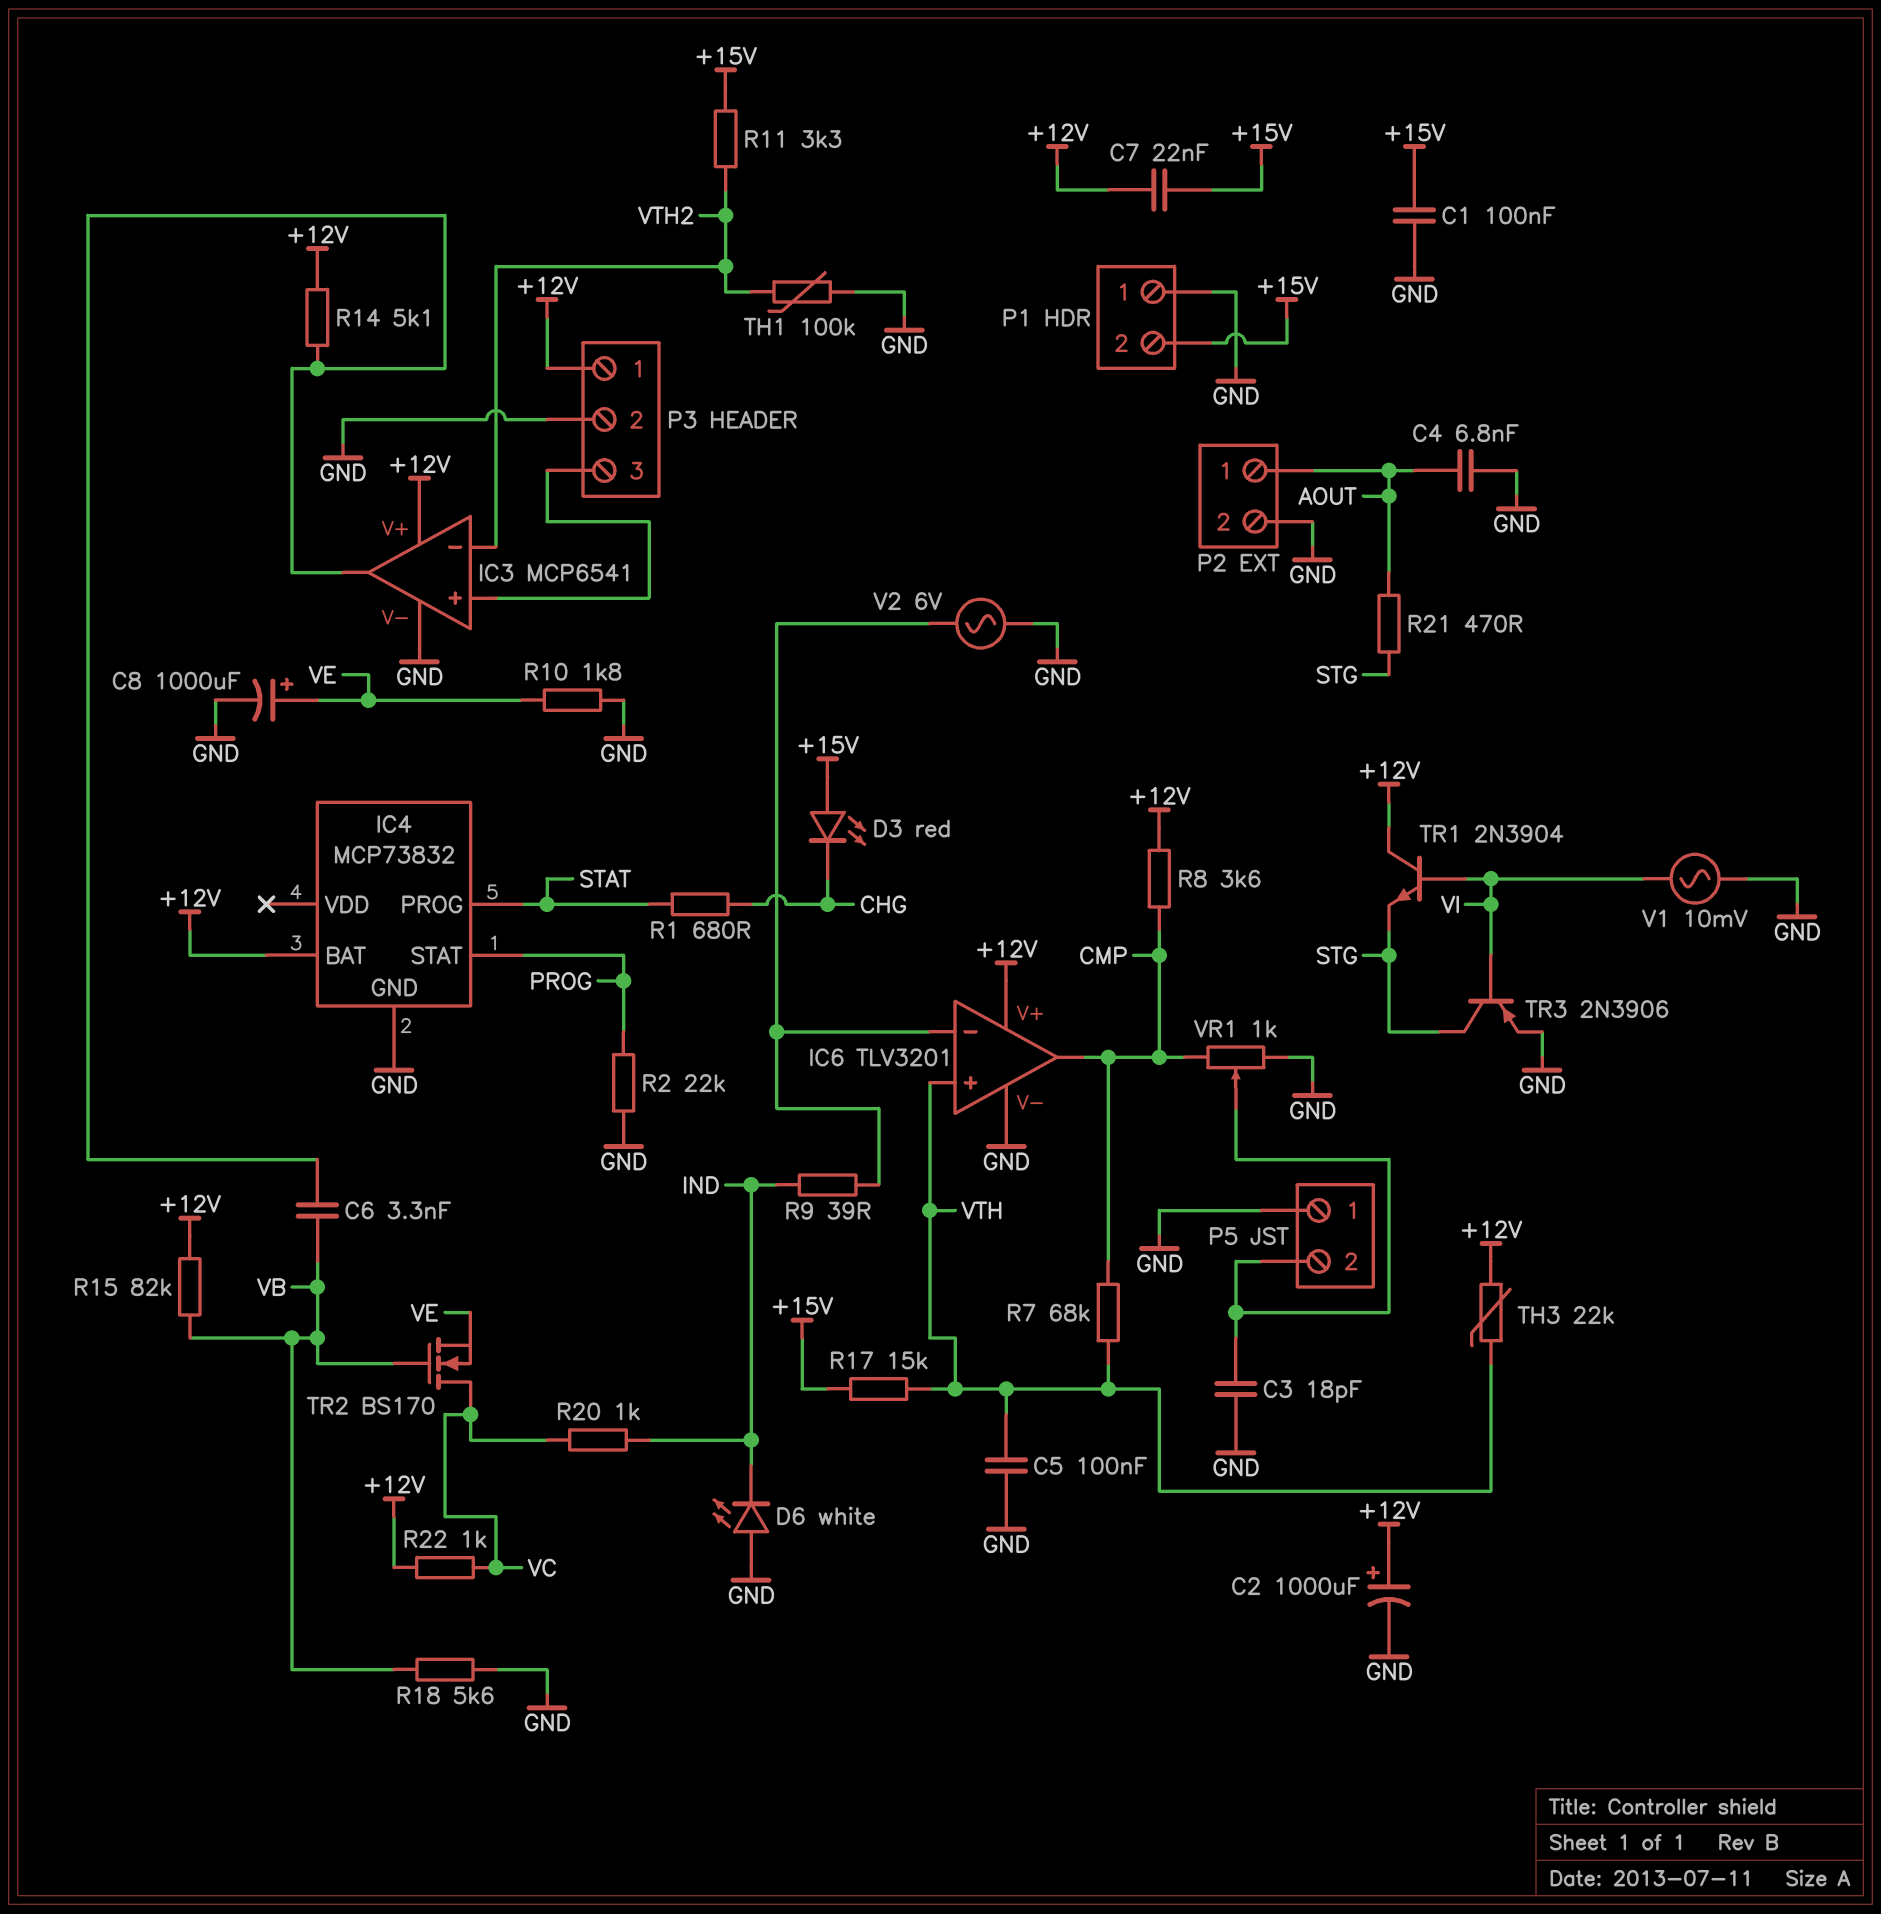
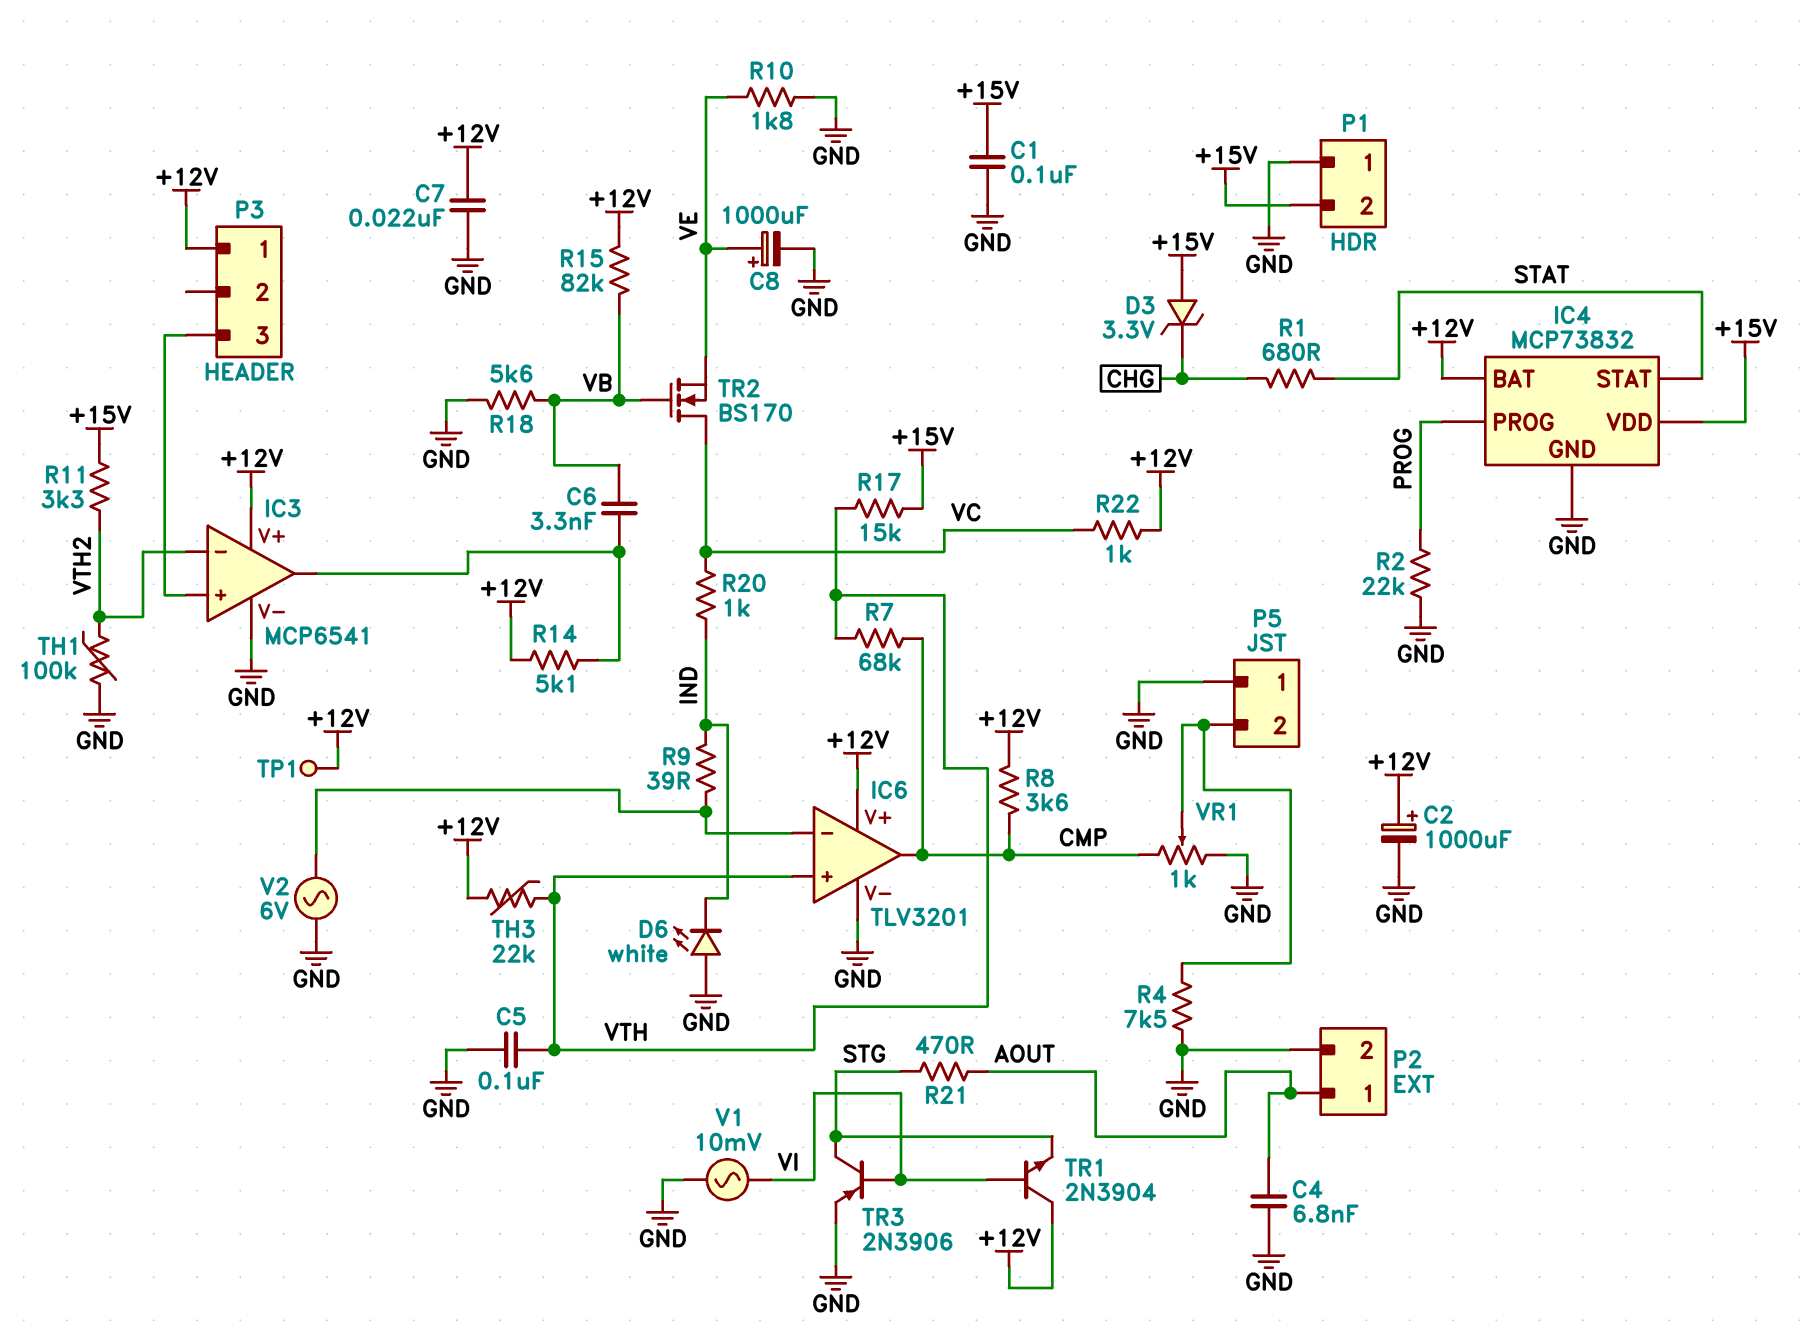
C3: 18pF (GND, P5/2) -> none
C7: 22nF (+12V, +15V) -> 22nF (+12V, GND)
D3: LED red (A +15V, K CHG) -> zener 3.3V (A +15V, K CHG)
IC4 pin PROG: STAT -> PROG
IC4 pin STAT: PROG -> STAT
IC4 pin VDD: none -> +15V
P3 pin 2: GND -> none
R4: none -> 7.5k (GND, P5/2)
TP1: none -> test point (+12V)

